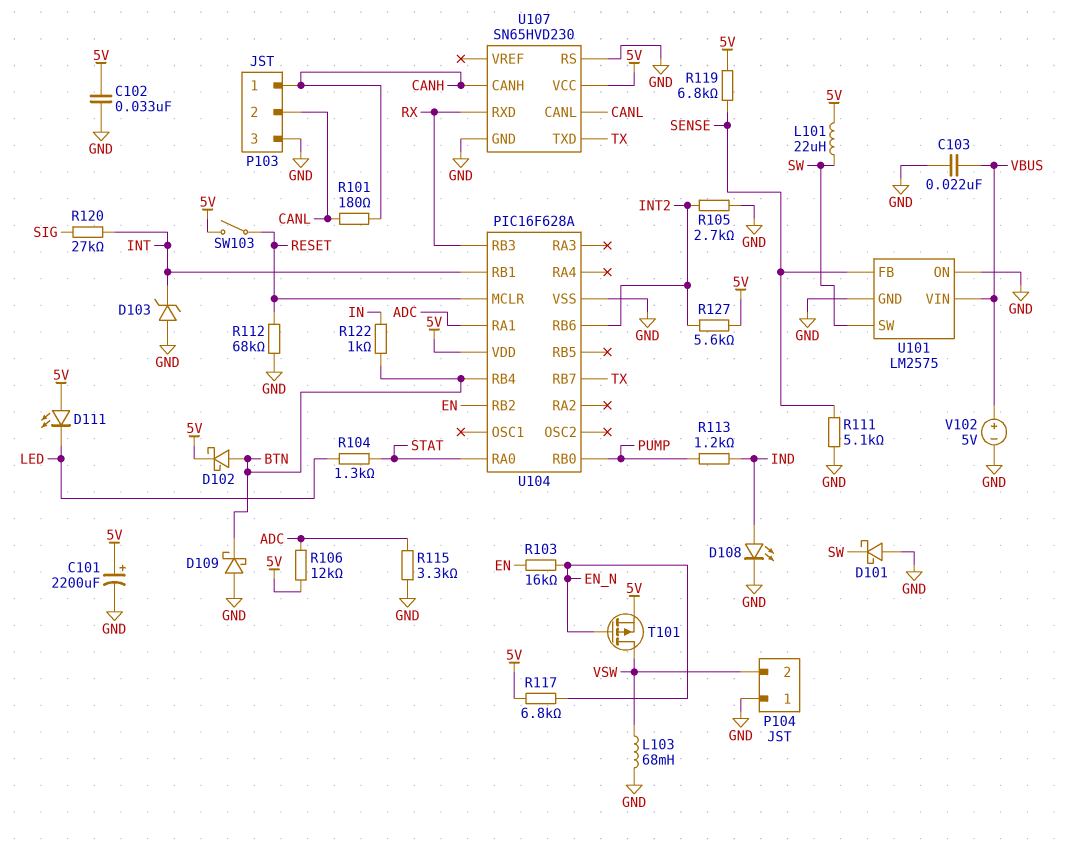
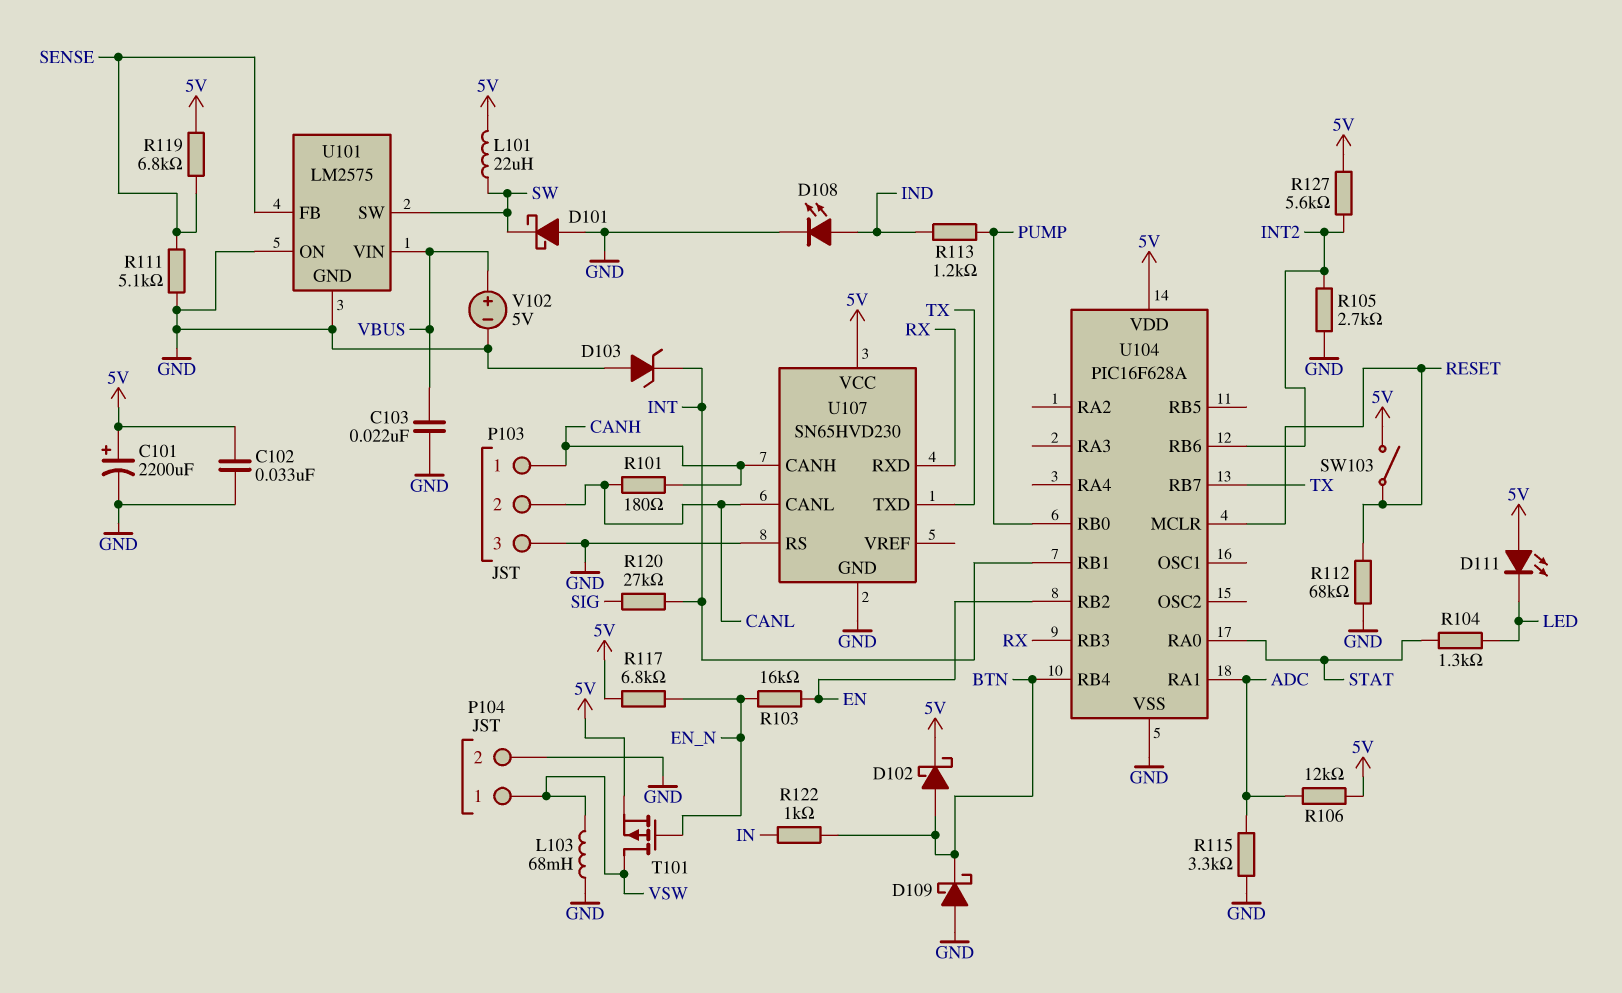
P104 pin 1: GND -> VSW
P104 pin 2: VSW -> GND

